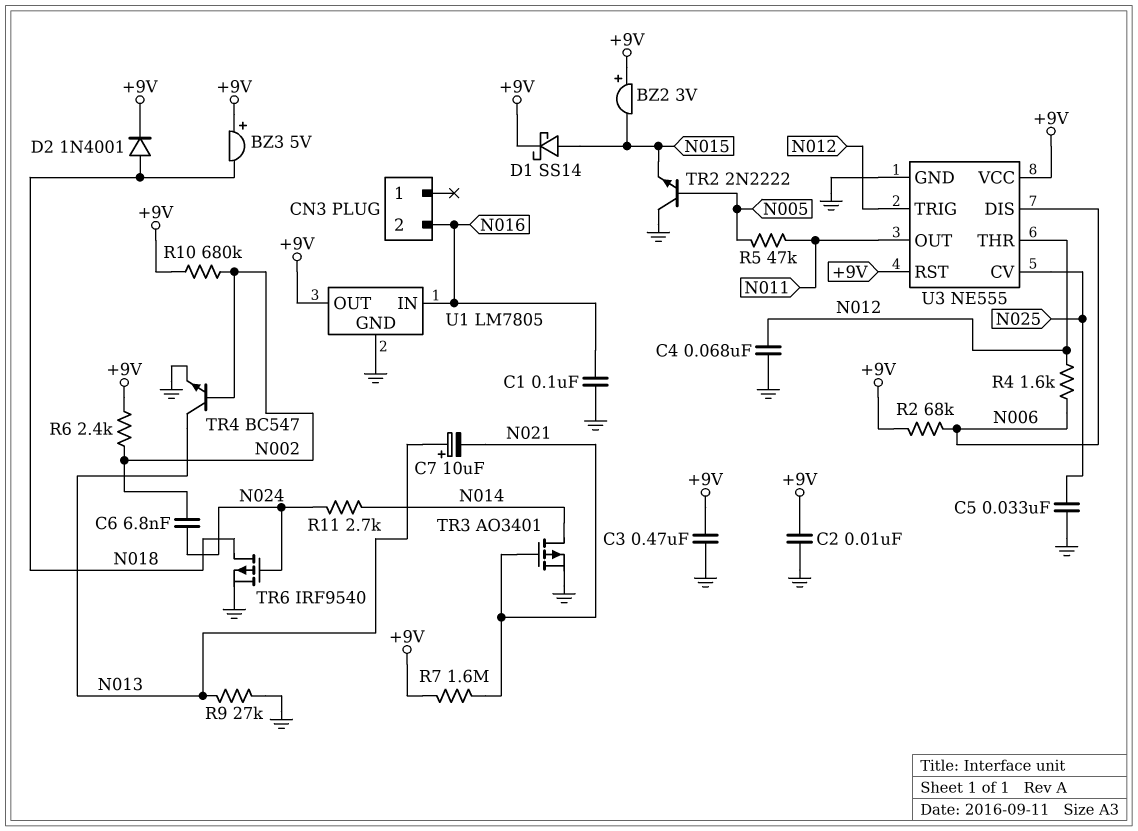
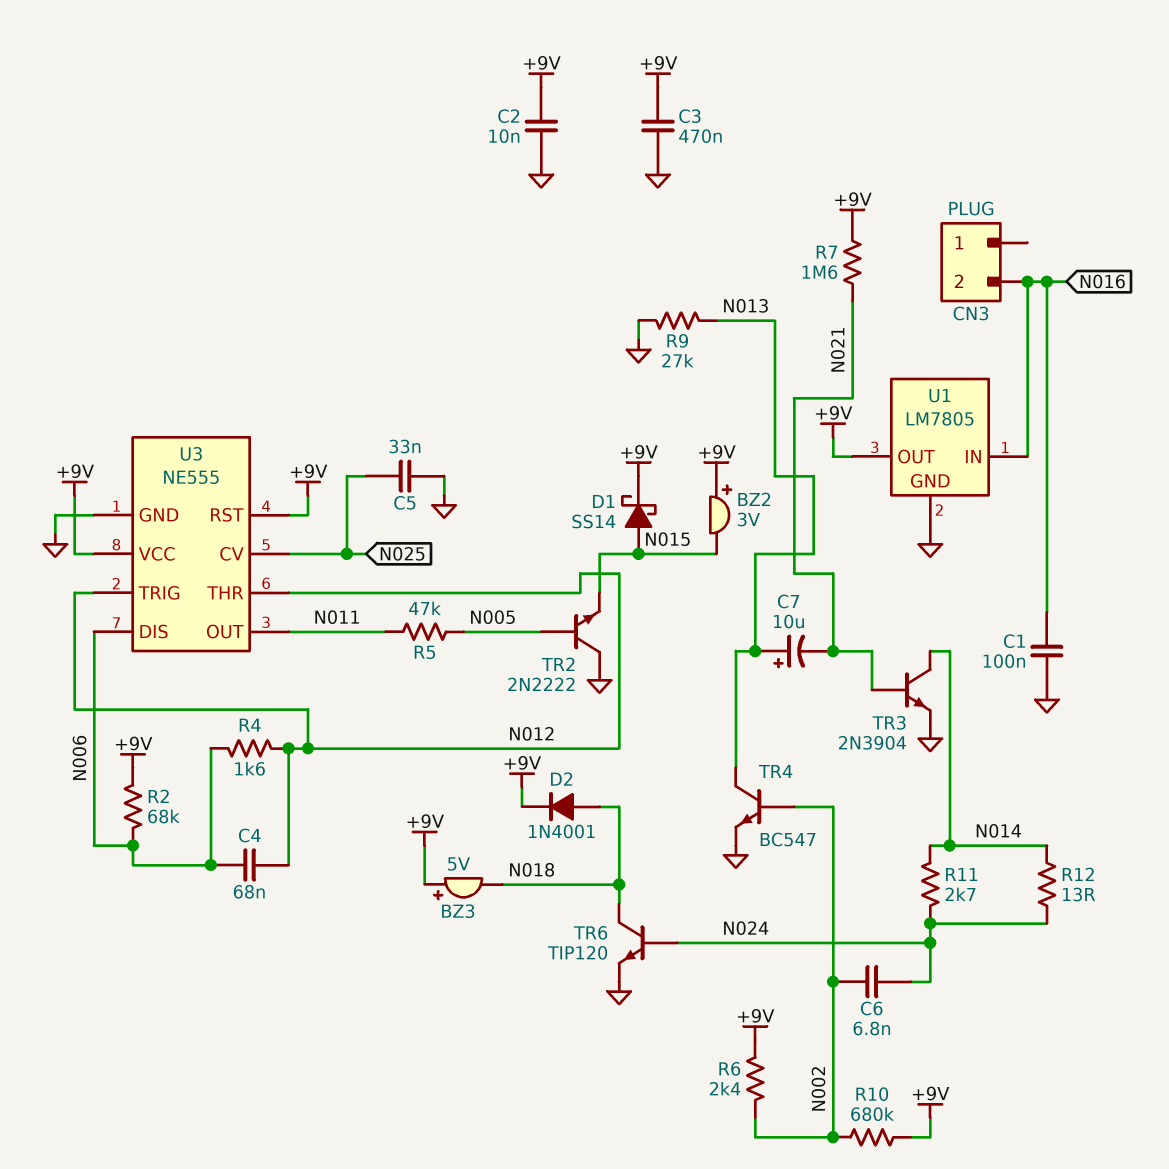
C4: 68nF (GND, N012) -> 68nF (N006, N012)
R12: none -> 13 (N014, N024)
TR3: PMOS AO3401 (G N021, D N014, S GND) -> NPN 2N3904 (B N021, C N014, E GND)
TR6: PMOS IRF9540 (G N024, D N018, S GND) -> NPN TIP120 (B N024, C N018, E GND)

